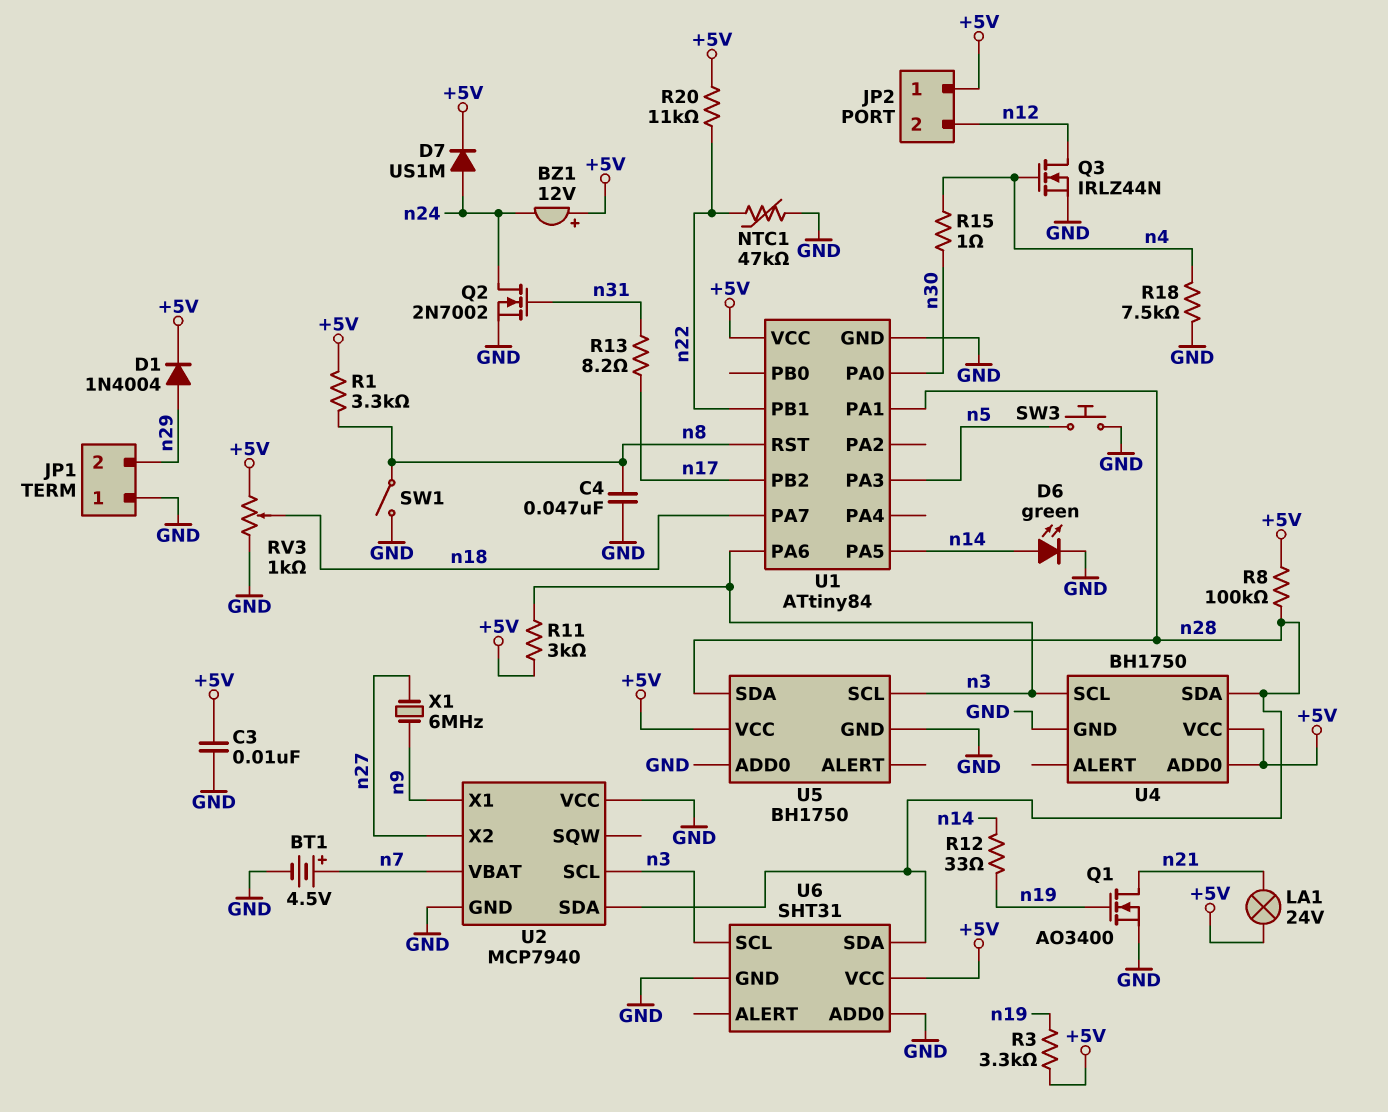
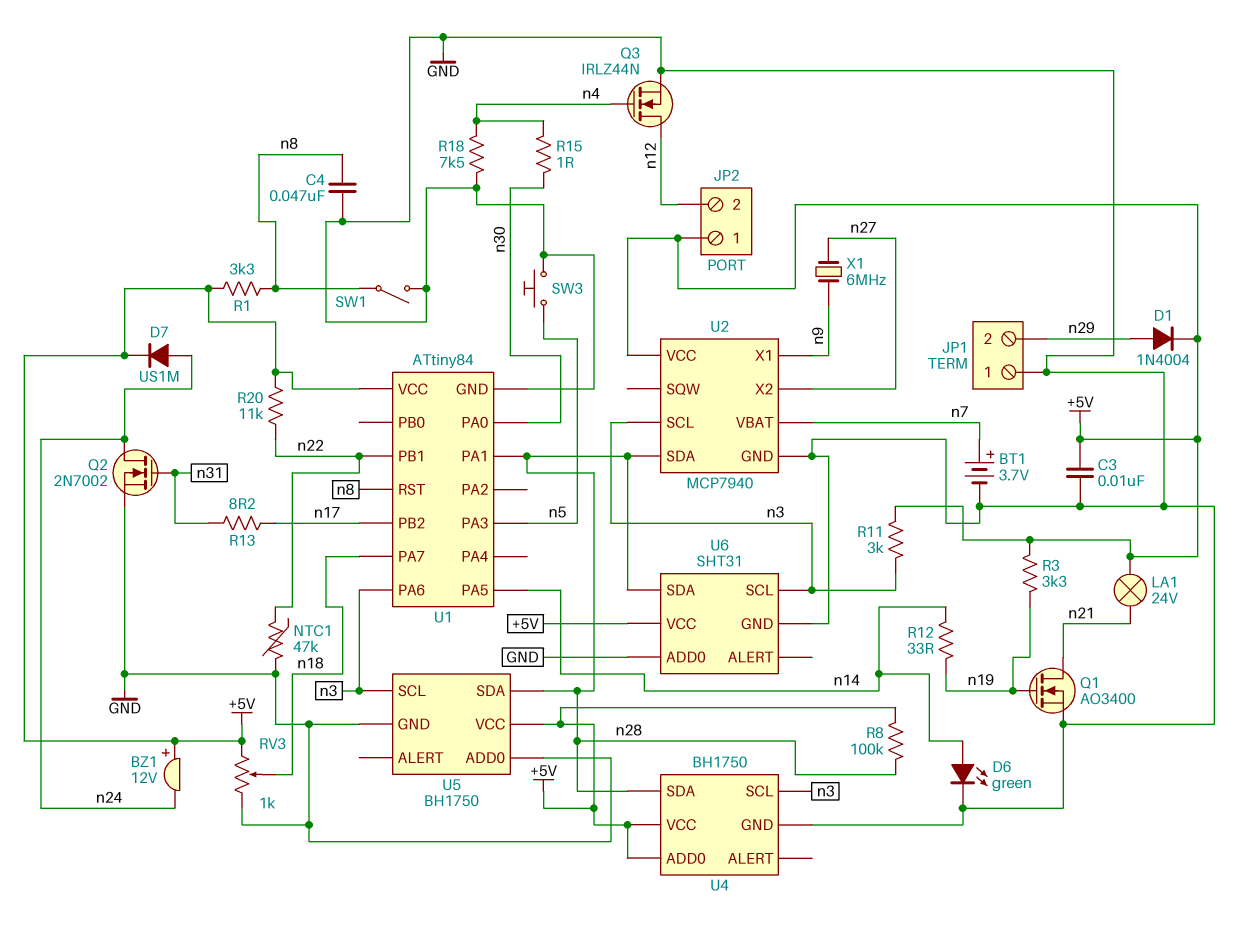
BT1: 4.5V (plus n7, minus GND) -> 3.7V (plus n7, minus GND)
U2 pin VCC: GND -> +5V

